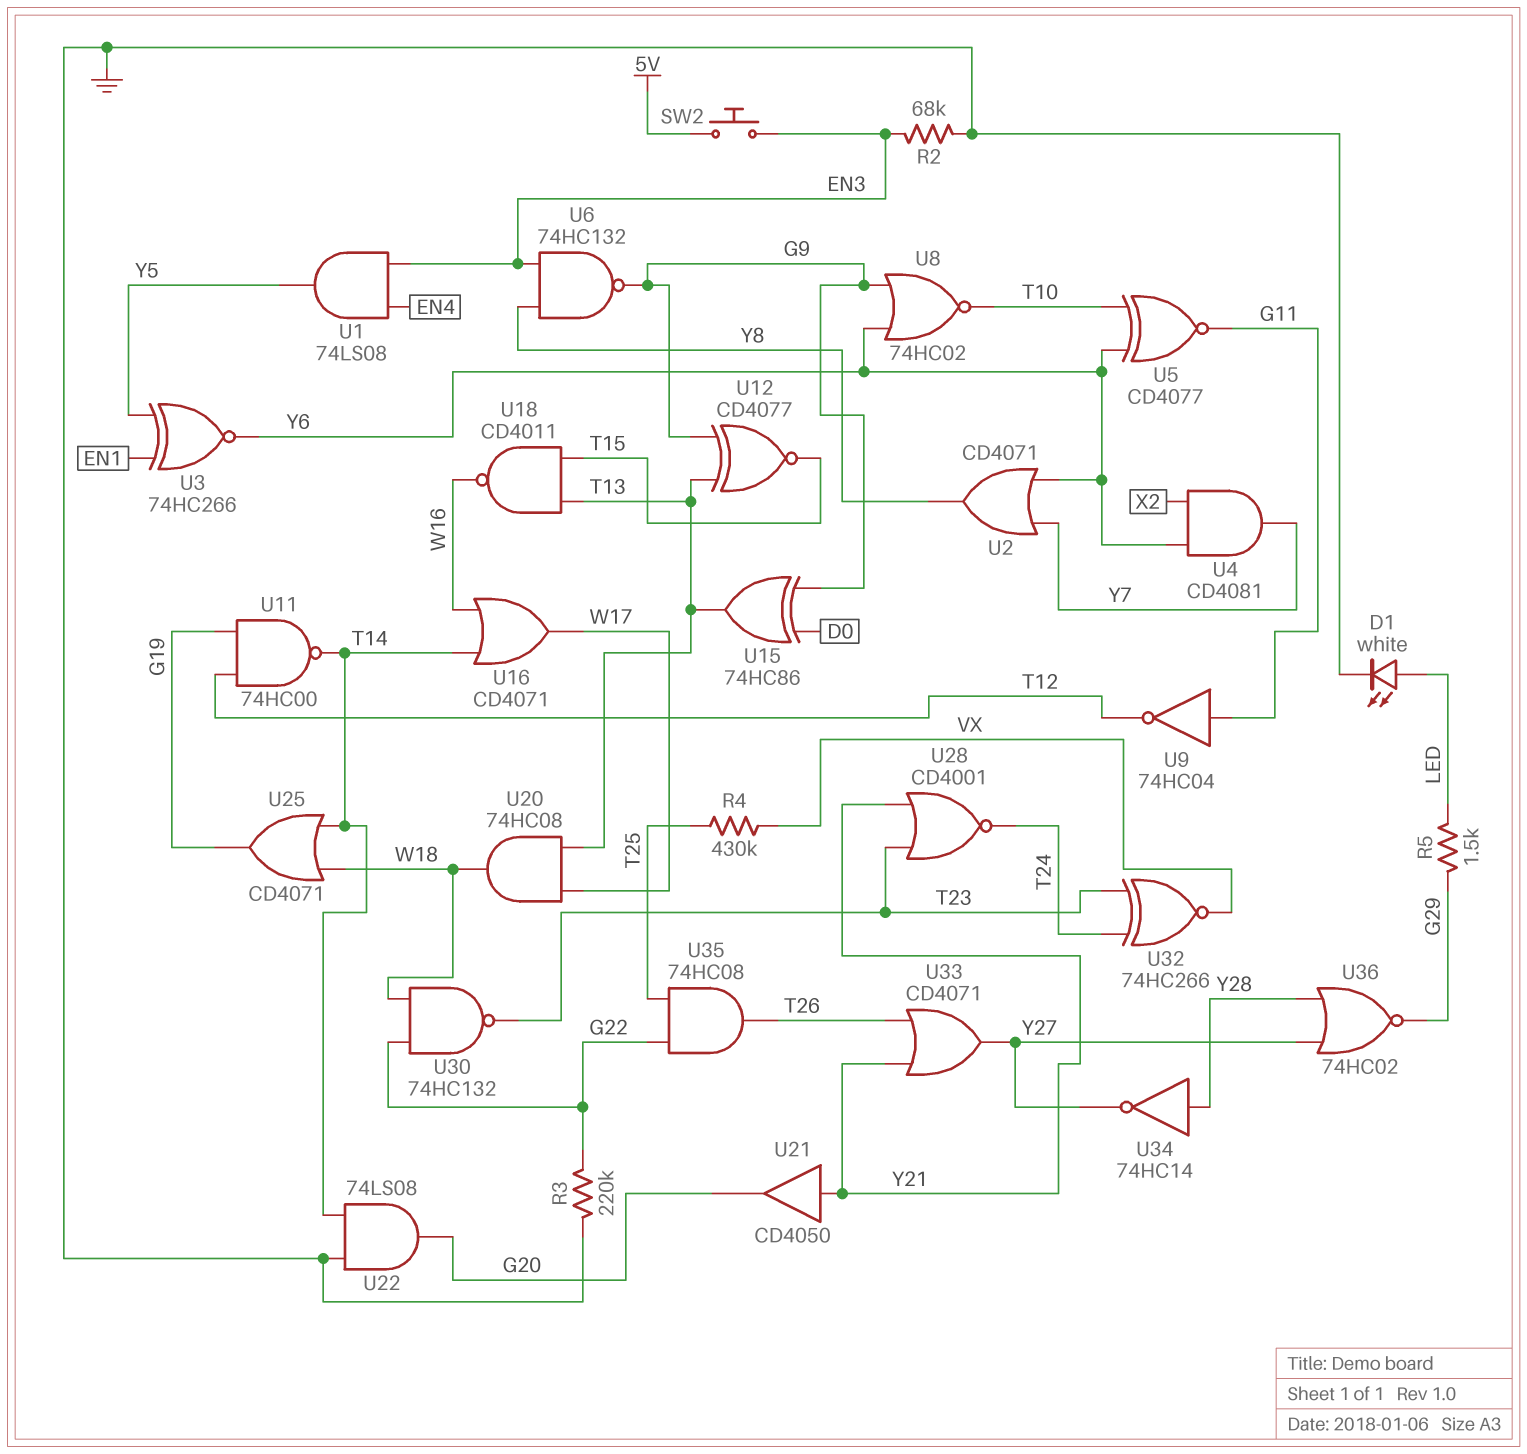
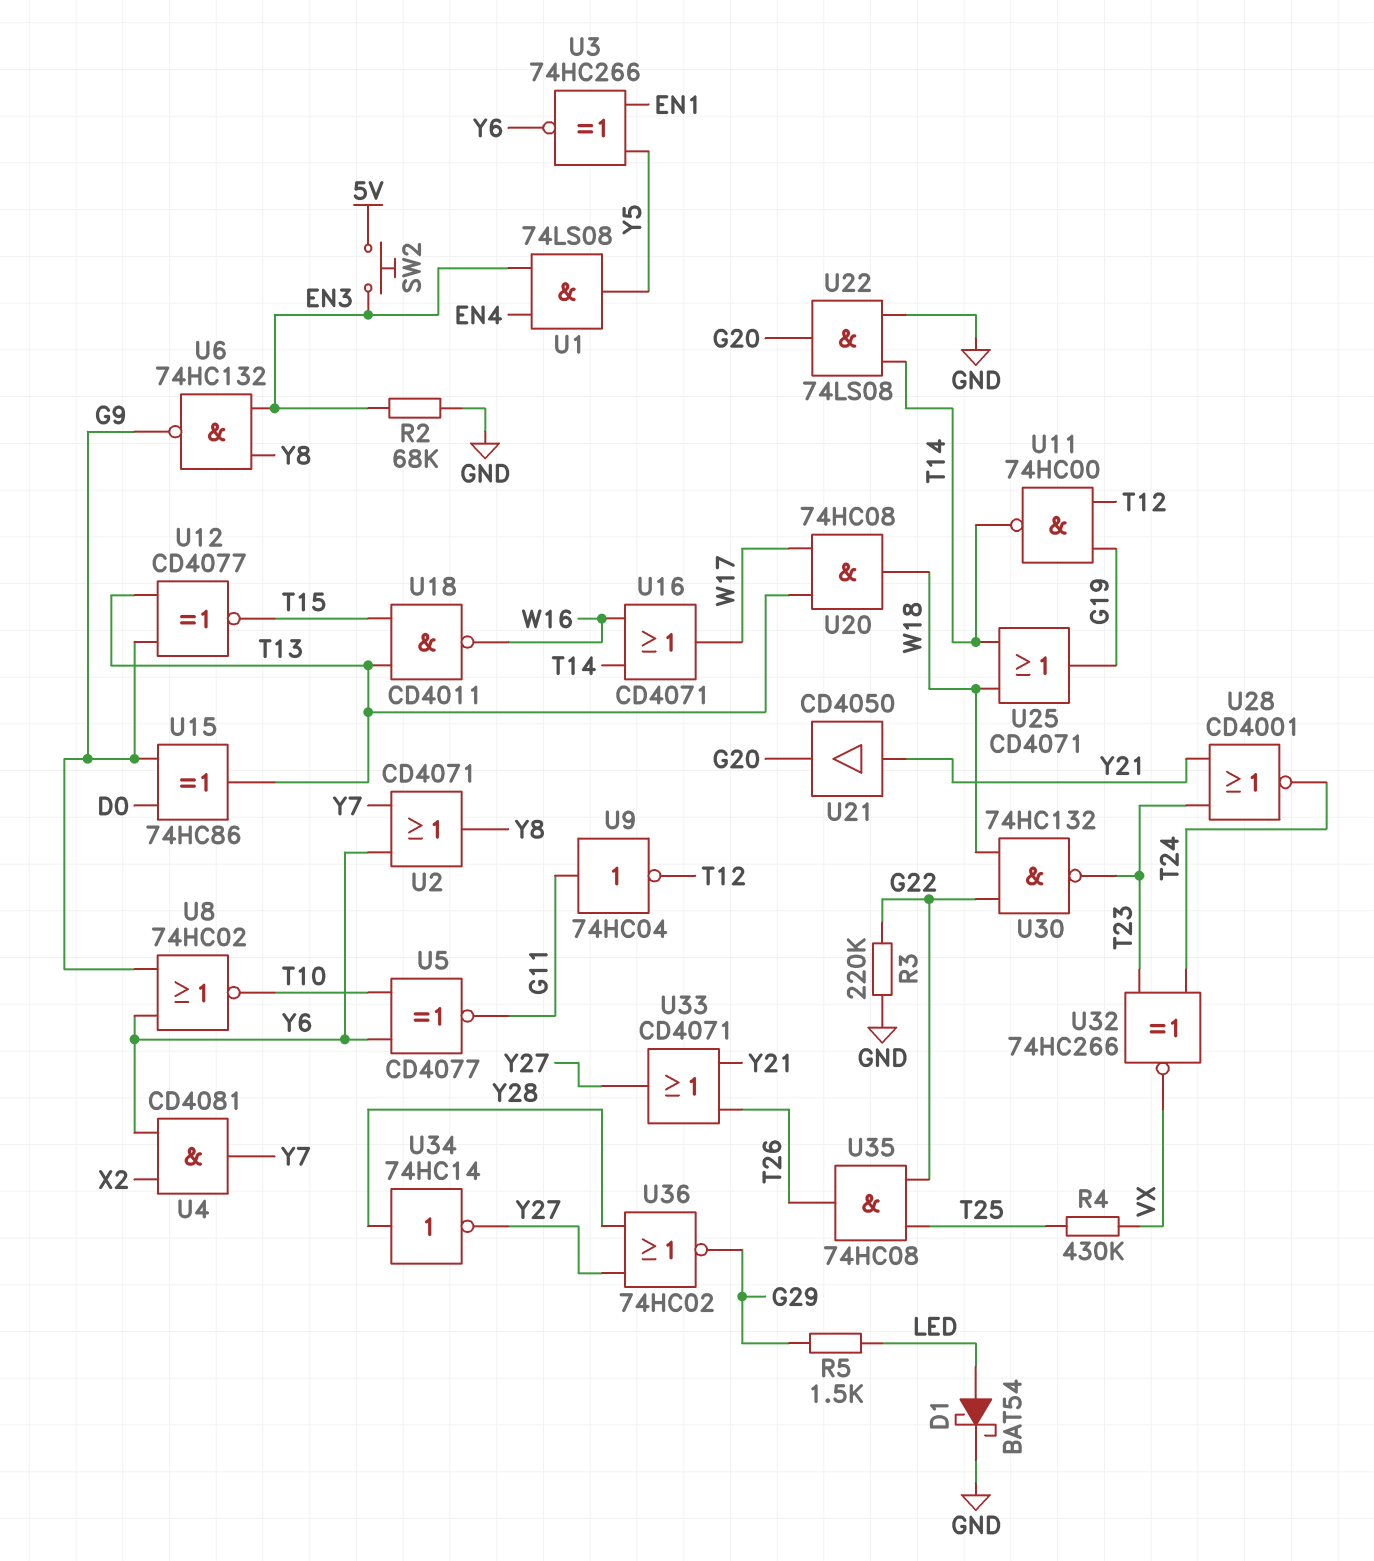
D1: LED white (A LED, K GND) -> schottky BAT54 (A LED, K GND)

